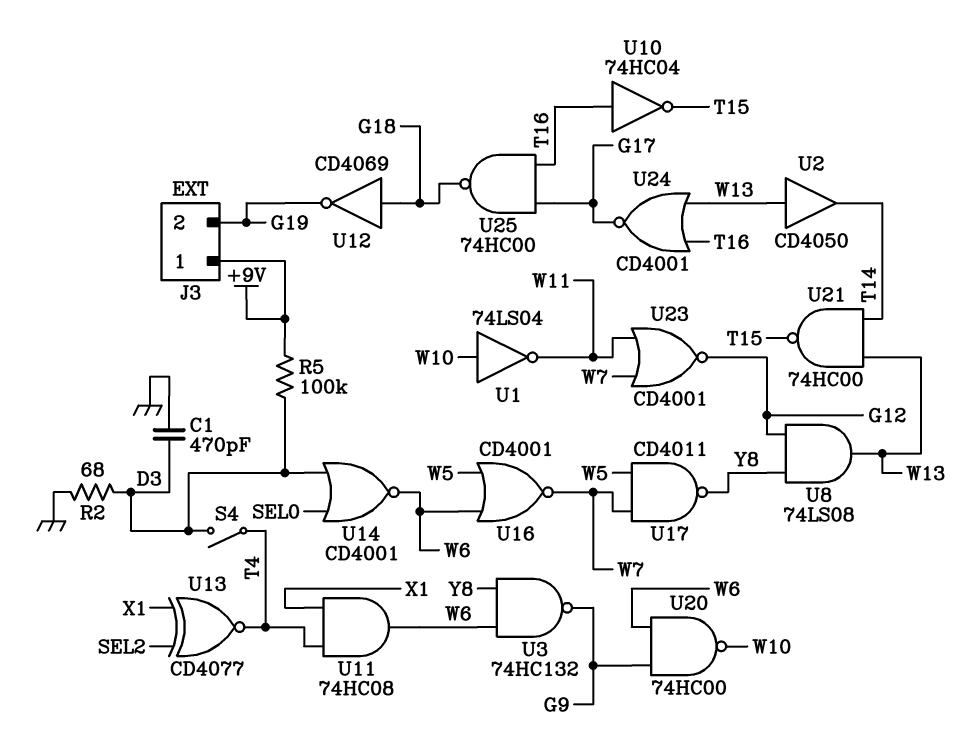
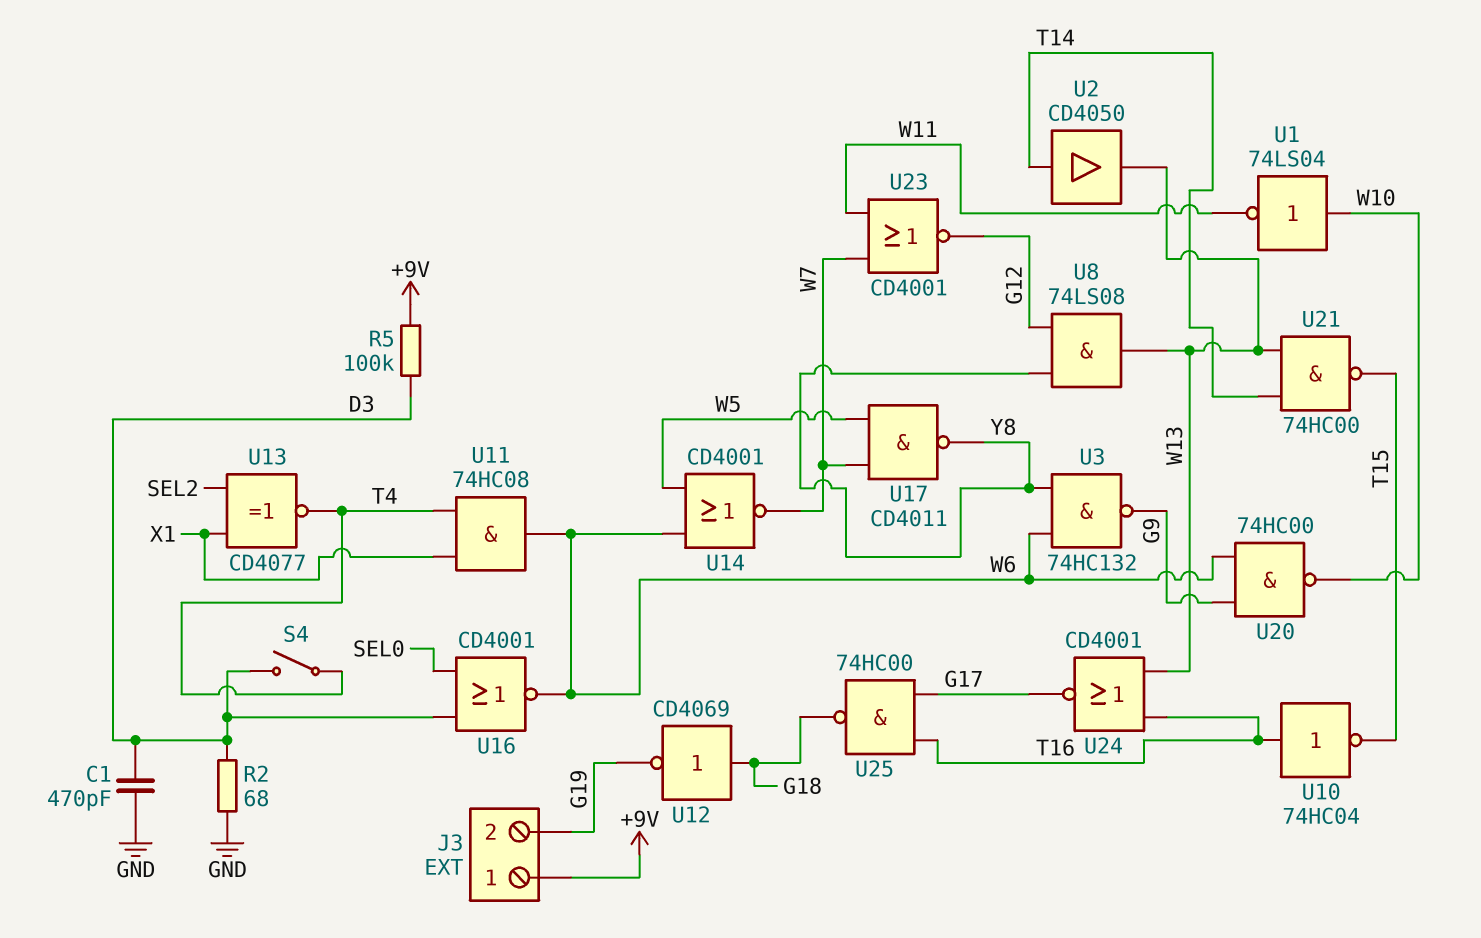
U2: buffer CD4050 (in W13, out T14) -> buffer CD4050 (in T14, out W13)
U14: NOR CD4001 (in D3, in SEL0, out W6) -> NOR CD4001 (in W5, in W6, out W7)
U16: NOR CD4001 (in W5, in W6, out W7) -> NOR CD4001 (in D3, in SEL0, out W6)

